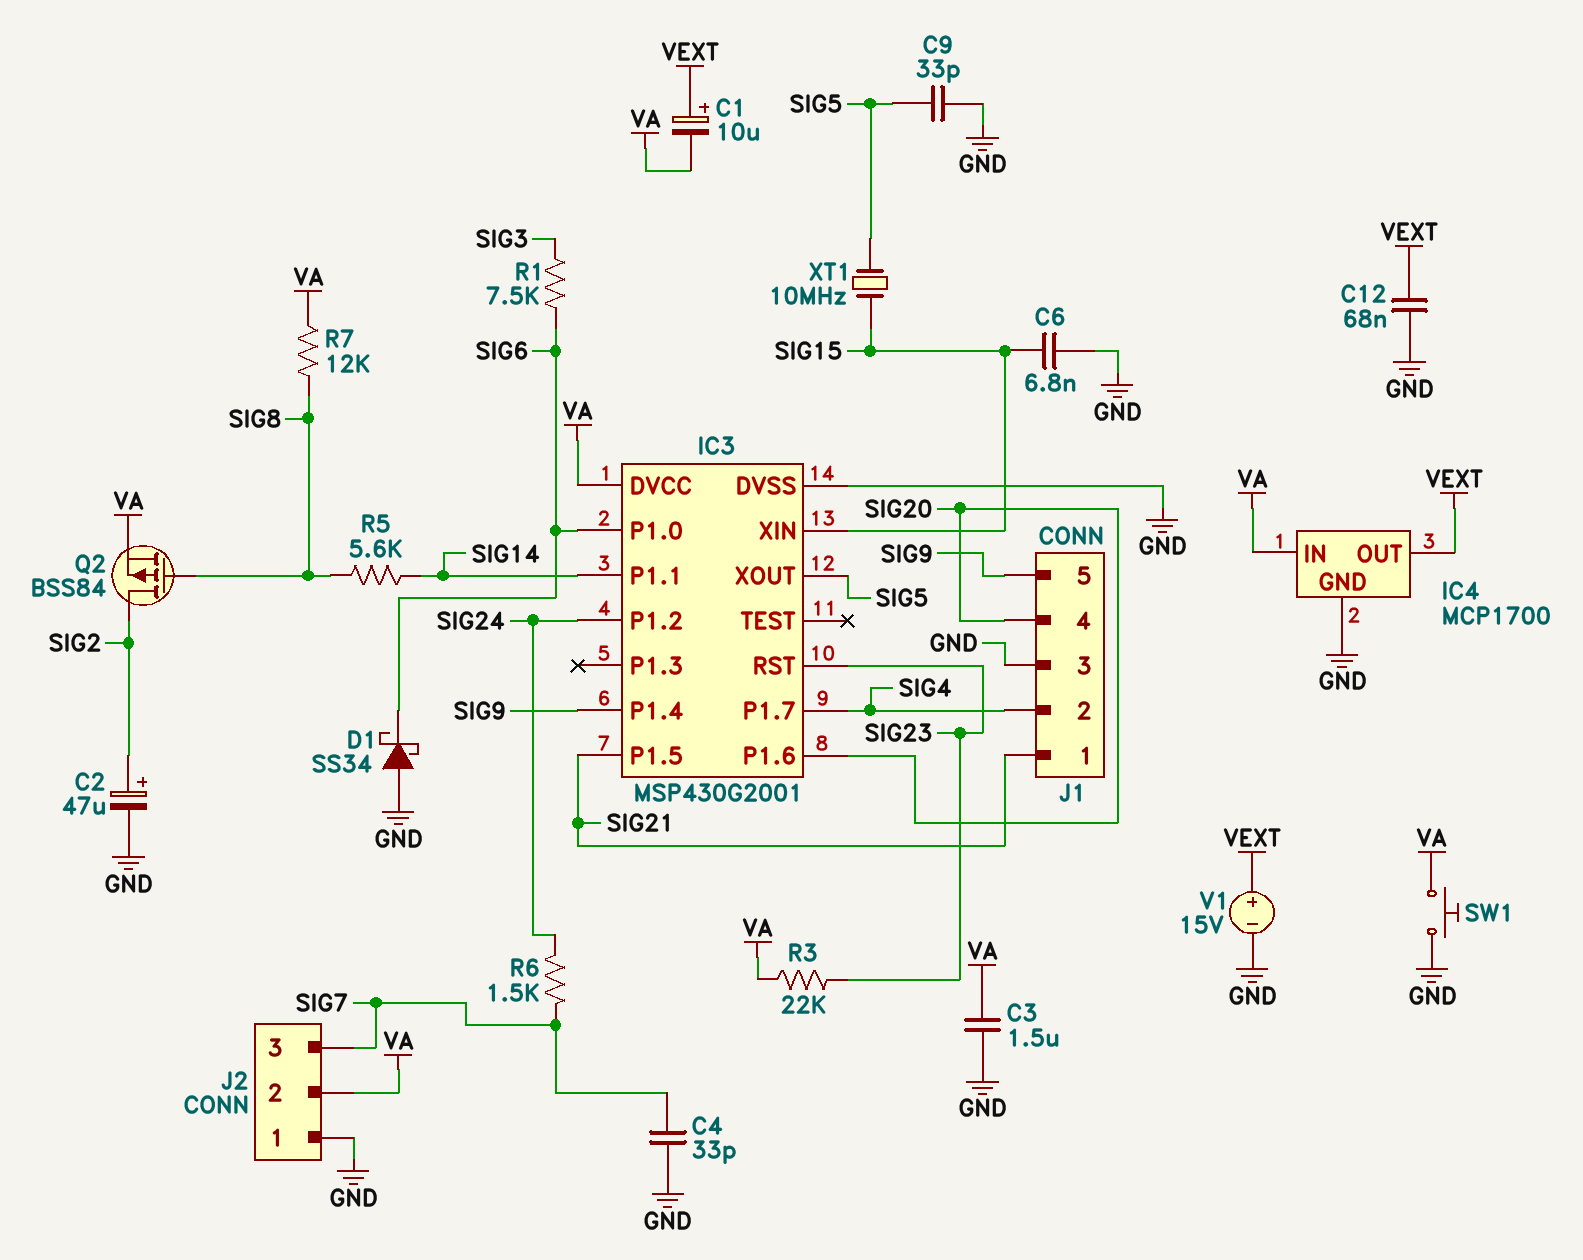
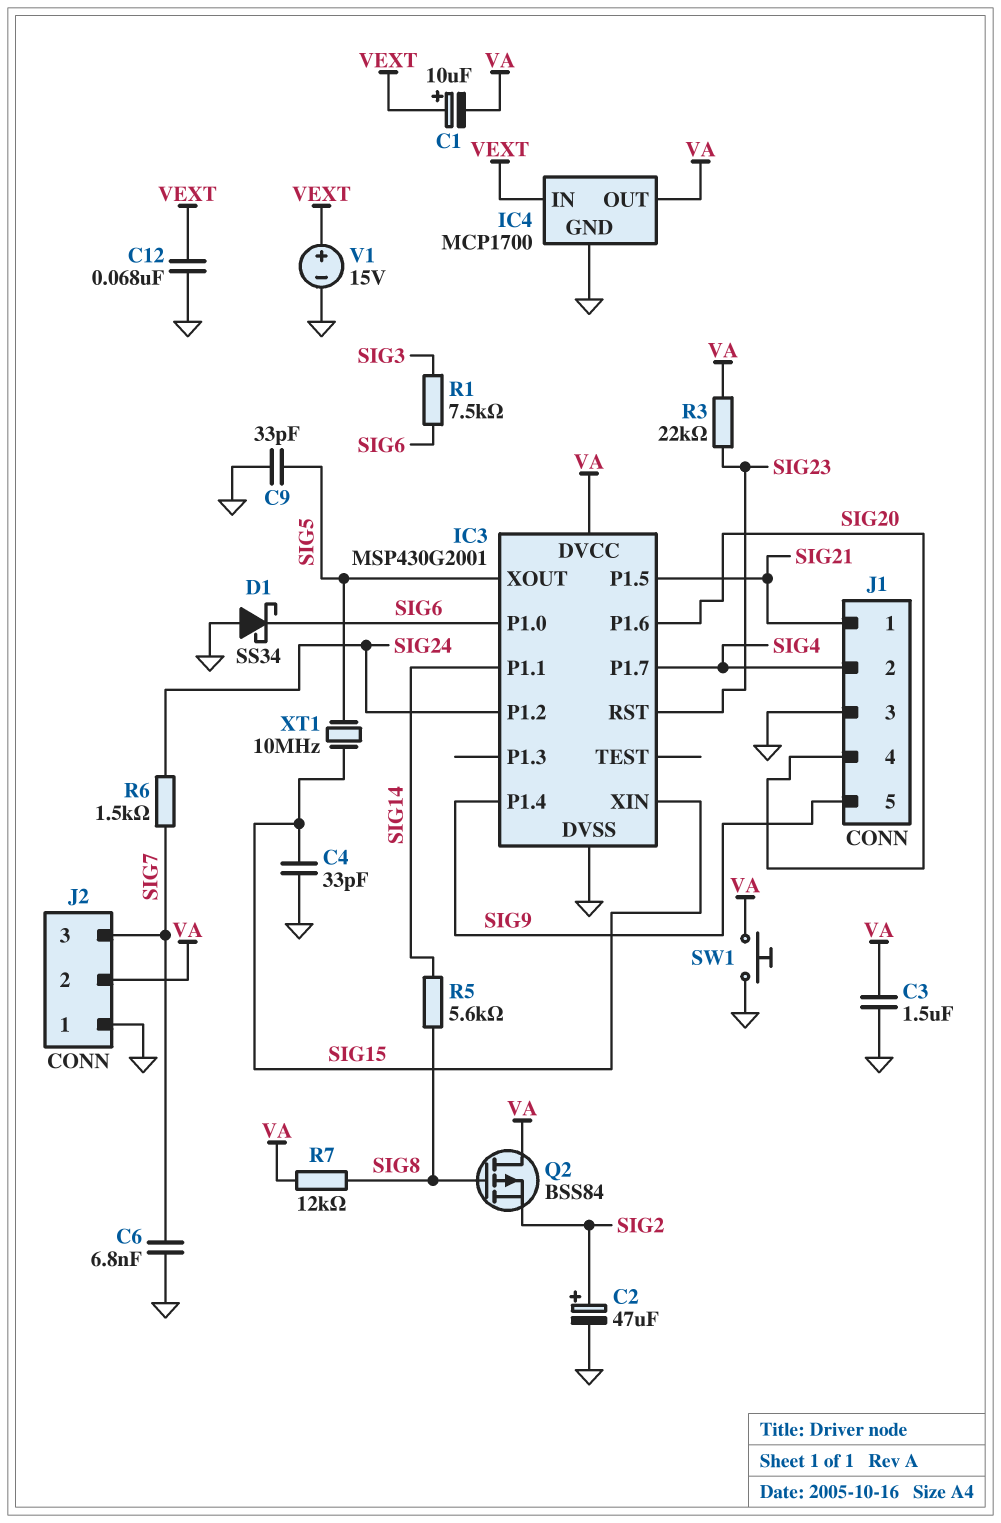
C4: 33pF (GND, SIG7) -> 33pF (GND, SIG15)
C6: 6.8nF (GND, SIG15) -> 6.8nF (GND, SIG7)
IC4 pin IN: VA -> VEXT
IC4 pin OUT: VEXT -> VA
Q2: PMOS BSS84 (G SIG8, D SIG2, S VA) -> PMOS BSS84 (G SIG8, D VA, S SIG2)

